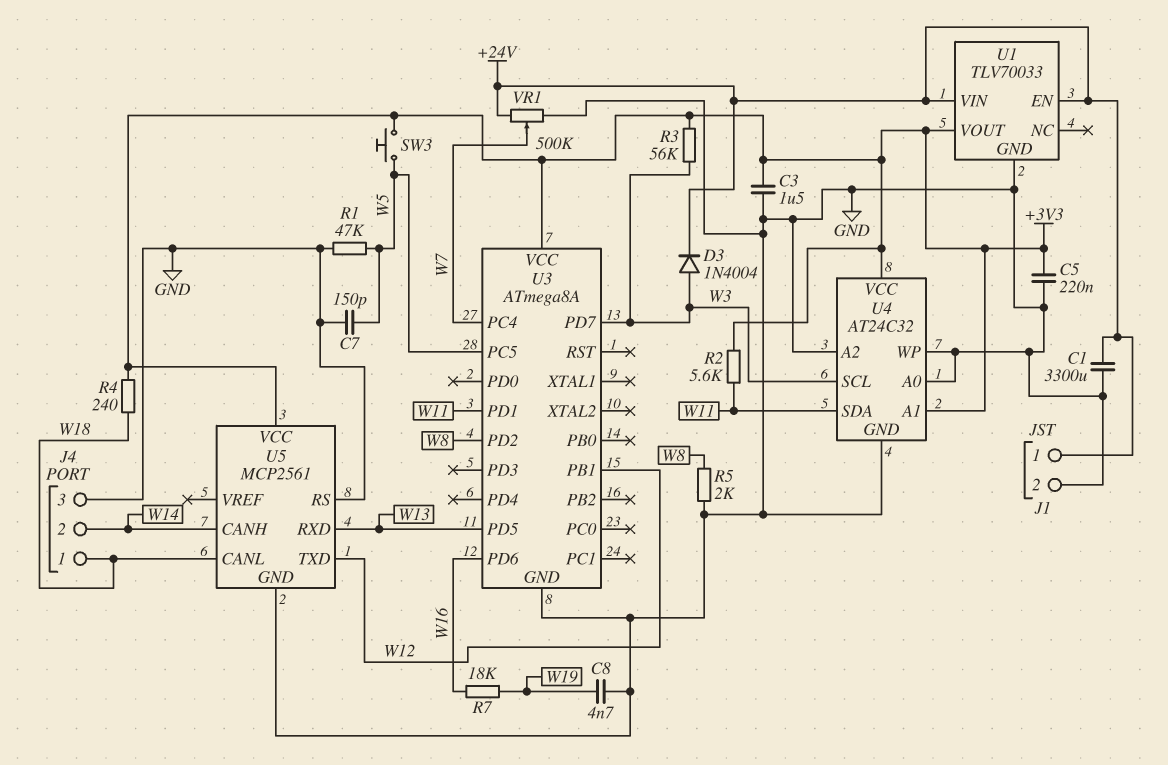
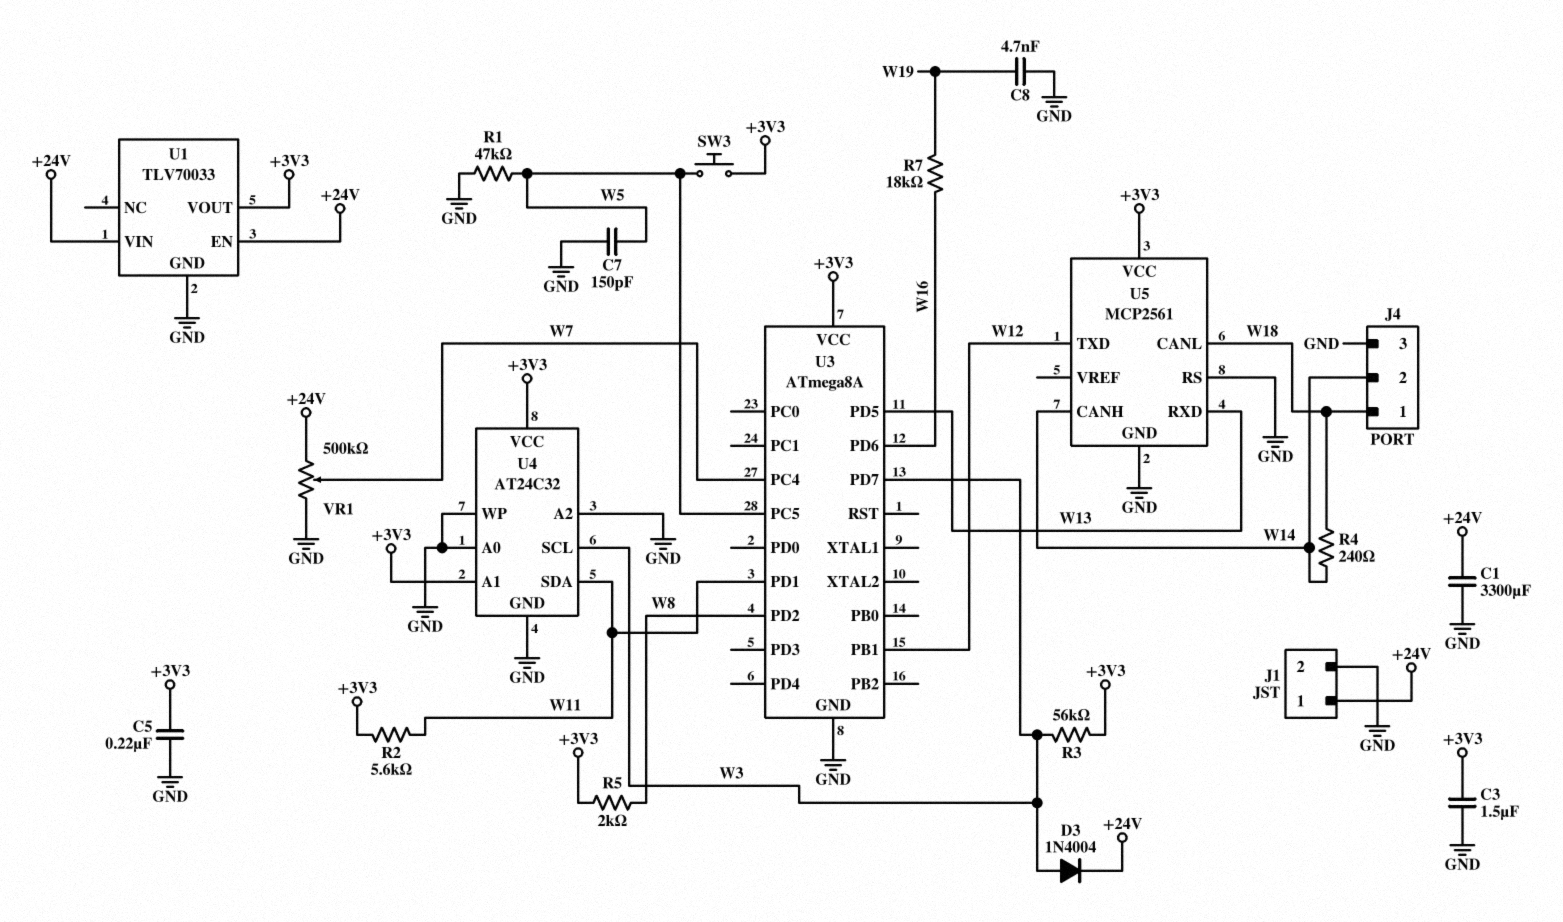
R4: 240 (+3V3, W18) -> 240 (W14, W18)
R5: 2k (GND, W8) -> 2k (+3V3, W8)

